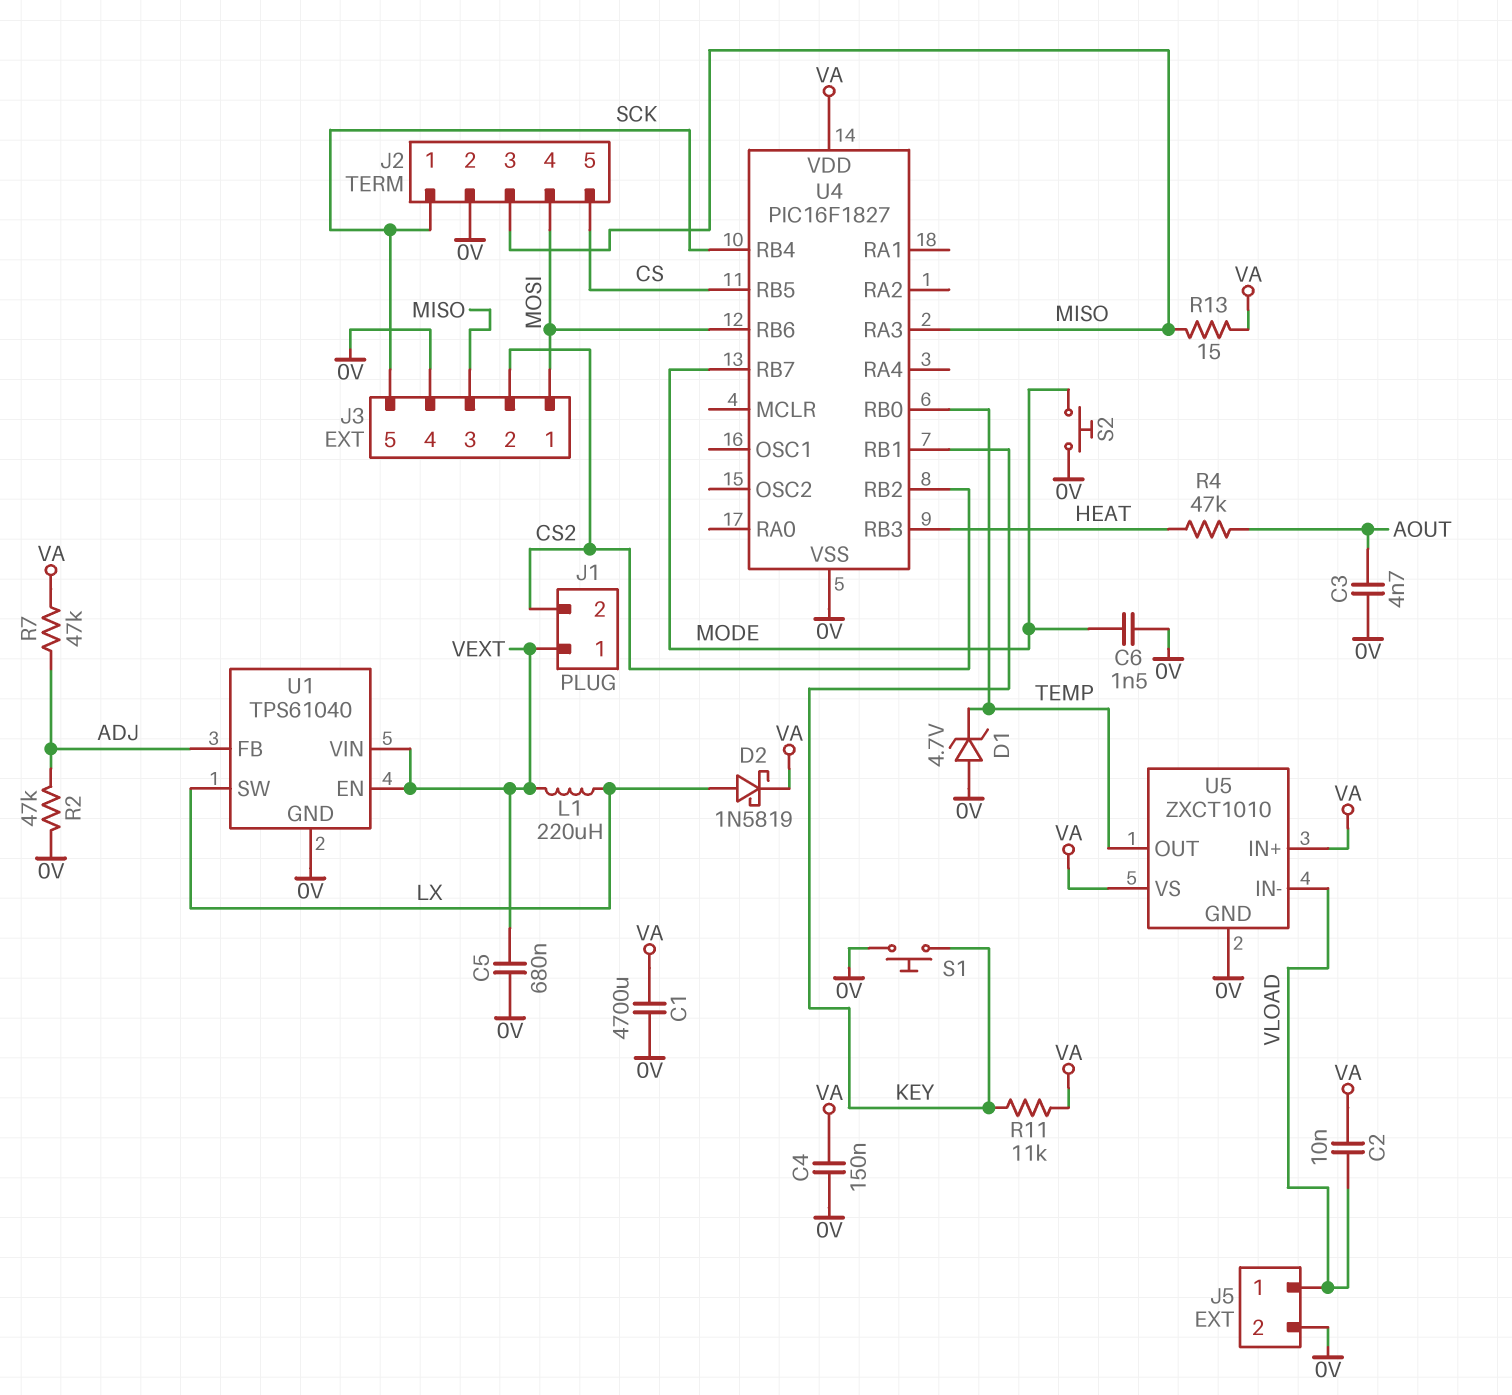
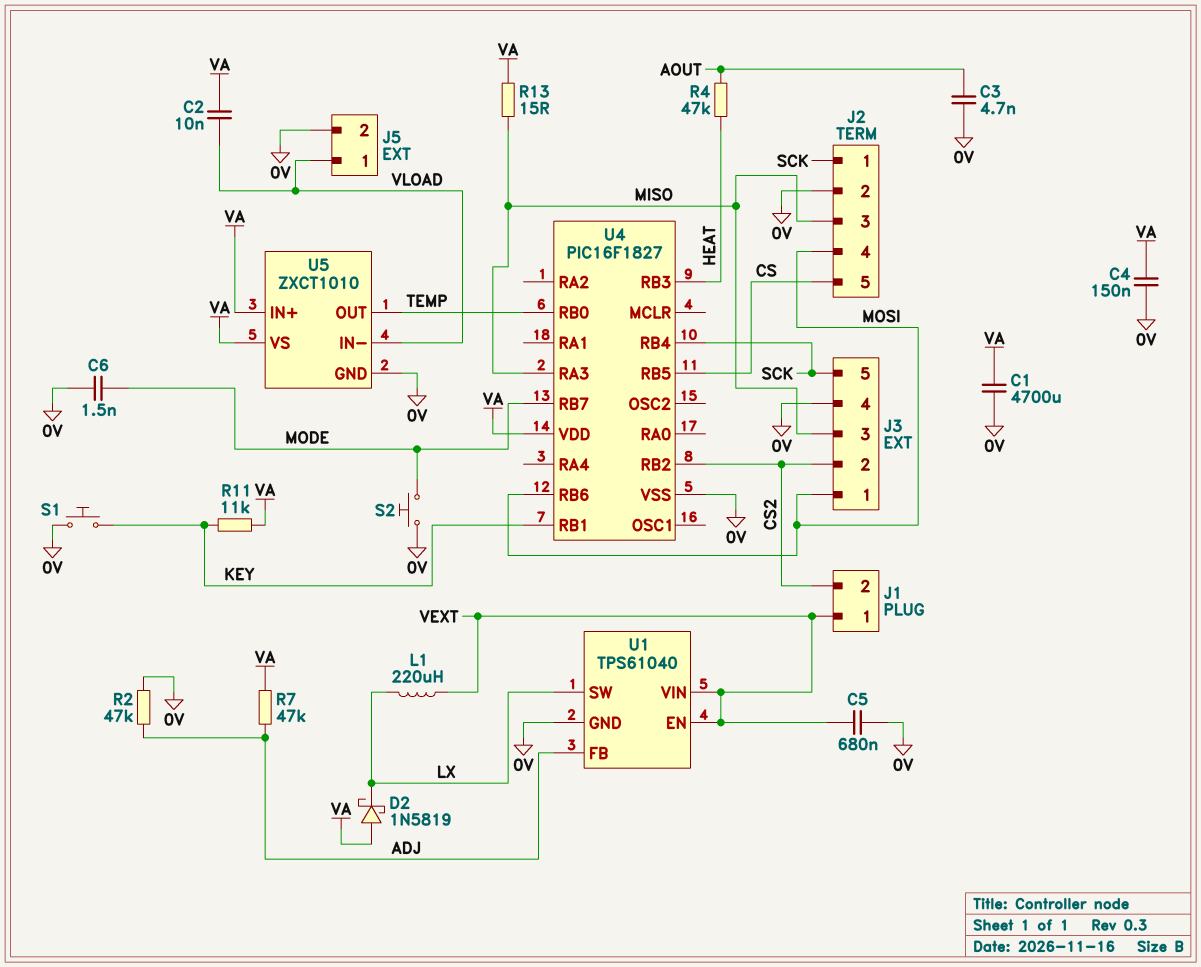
D1: zener 4.7V (A 0V, K TEMP) -> none
D2: schottky 1N5819 (A LX, K VA) -> schottky 1N5819 (A VA, K LX)

